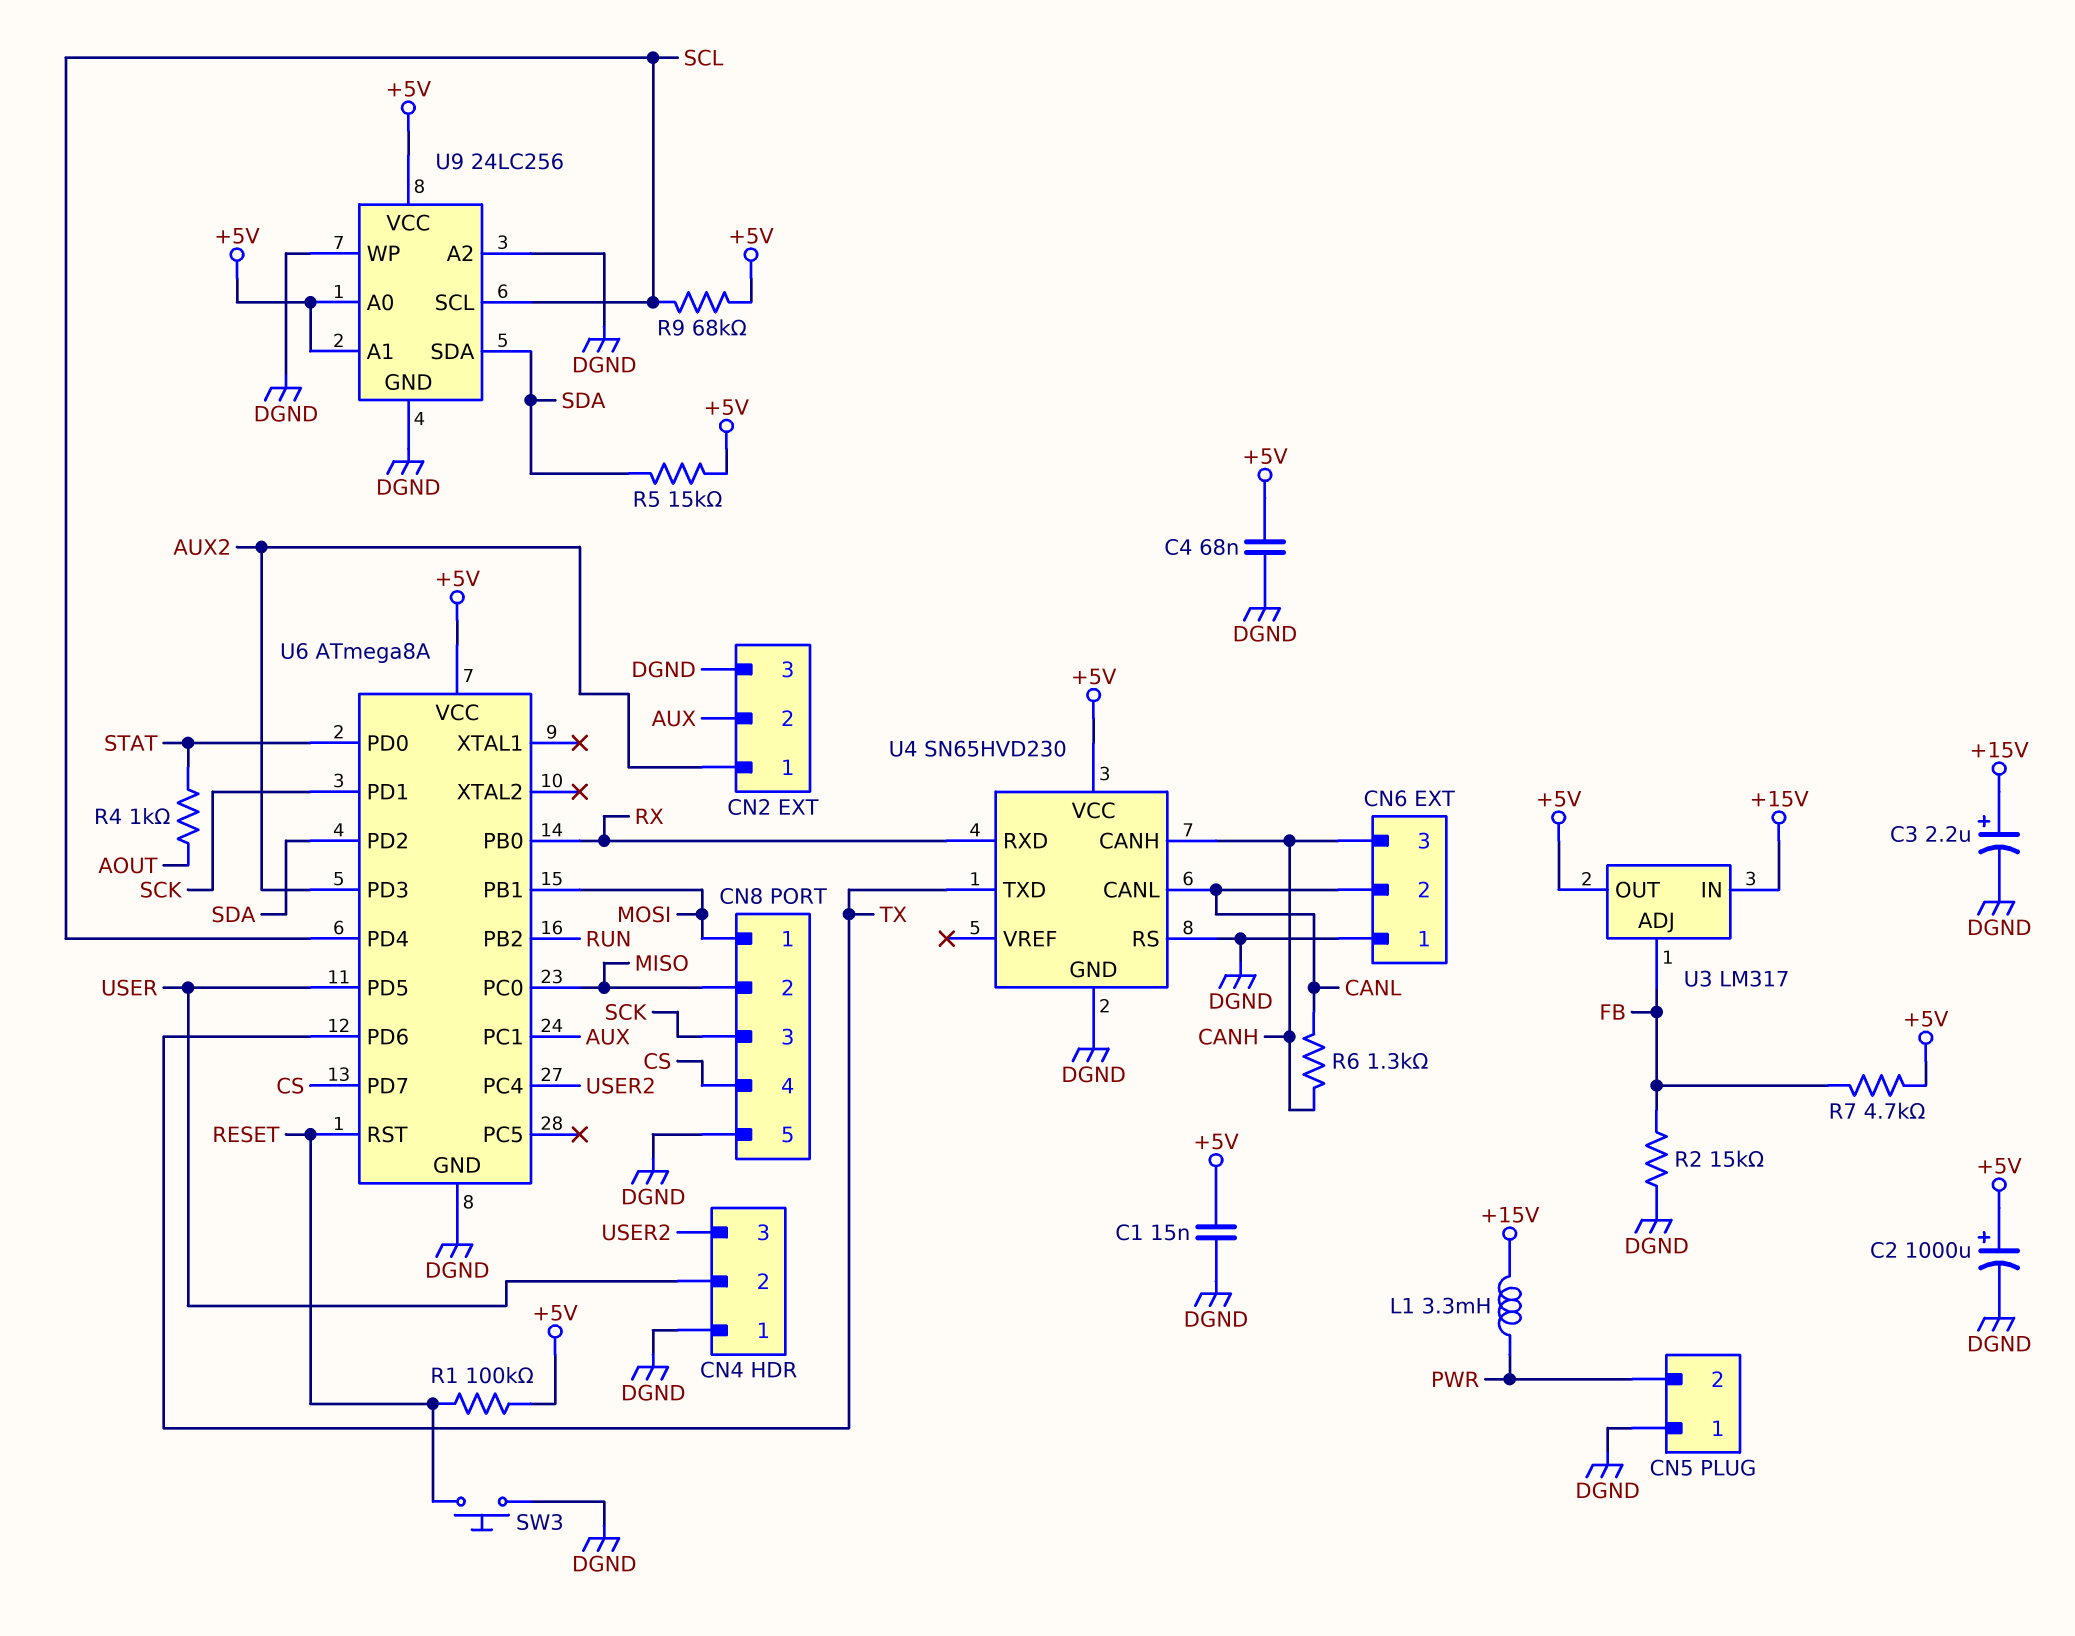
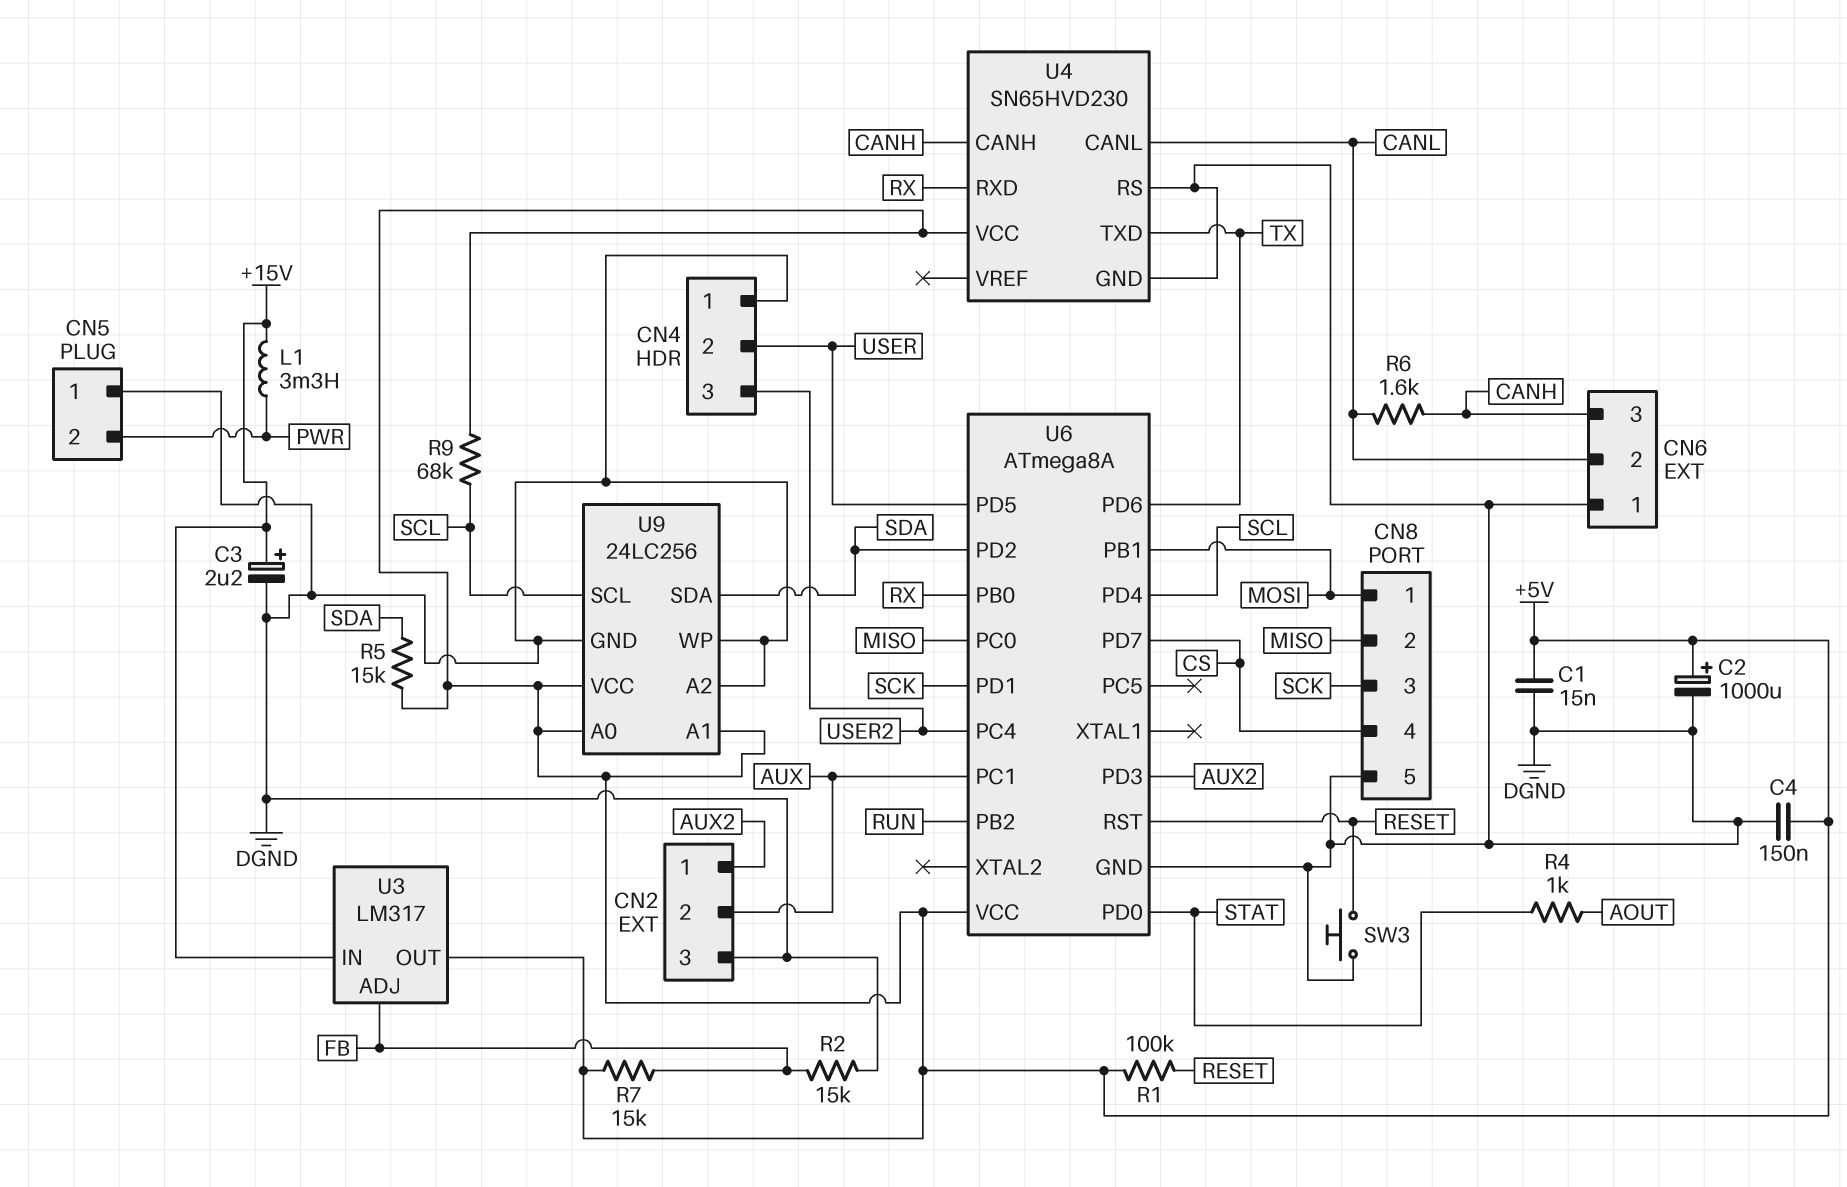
C4: 68nF (+5V, DGND) -> 150nF (+5V, DGND)
R6: 1.3k (CANH, CANL) -> 1.6k (CANH, CANL)
R7: 4.7k (+5V, FB) -> 15k (+5V, FB)

